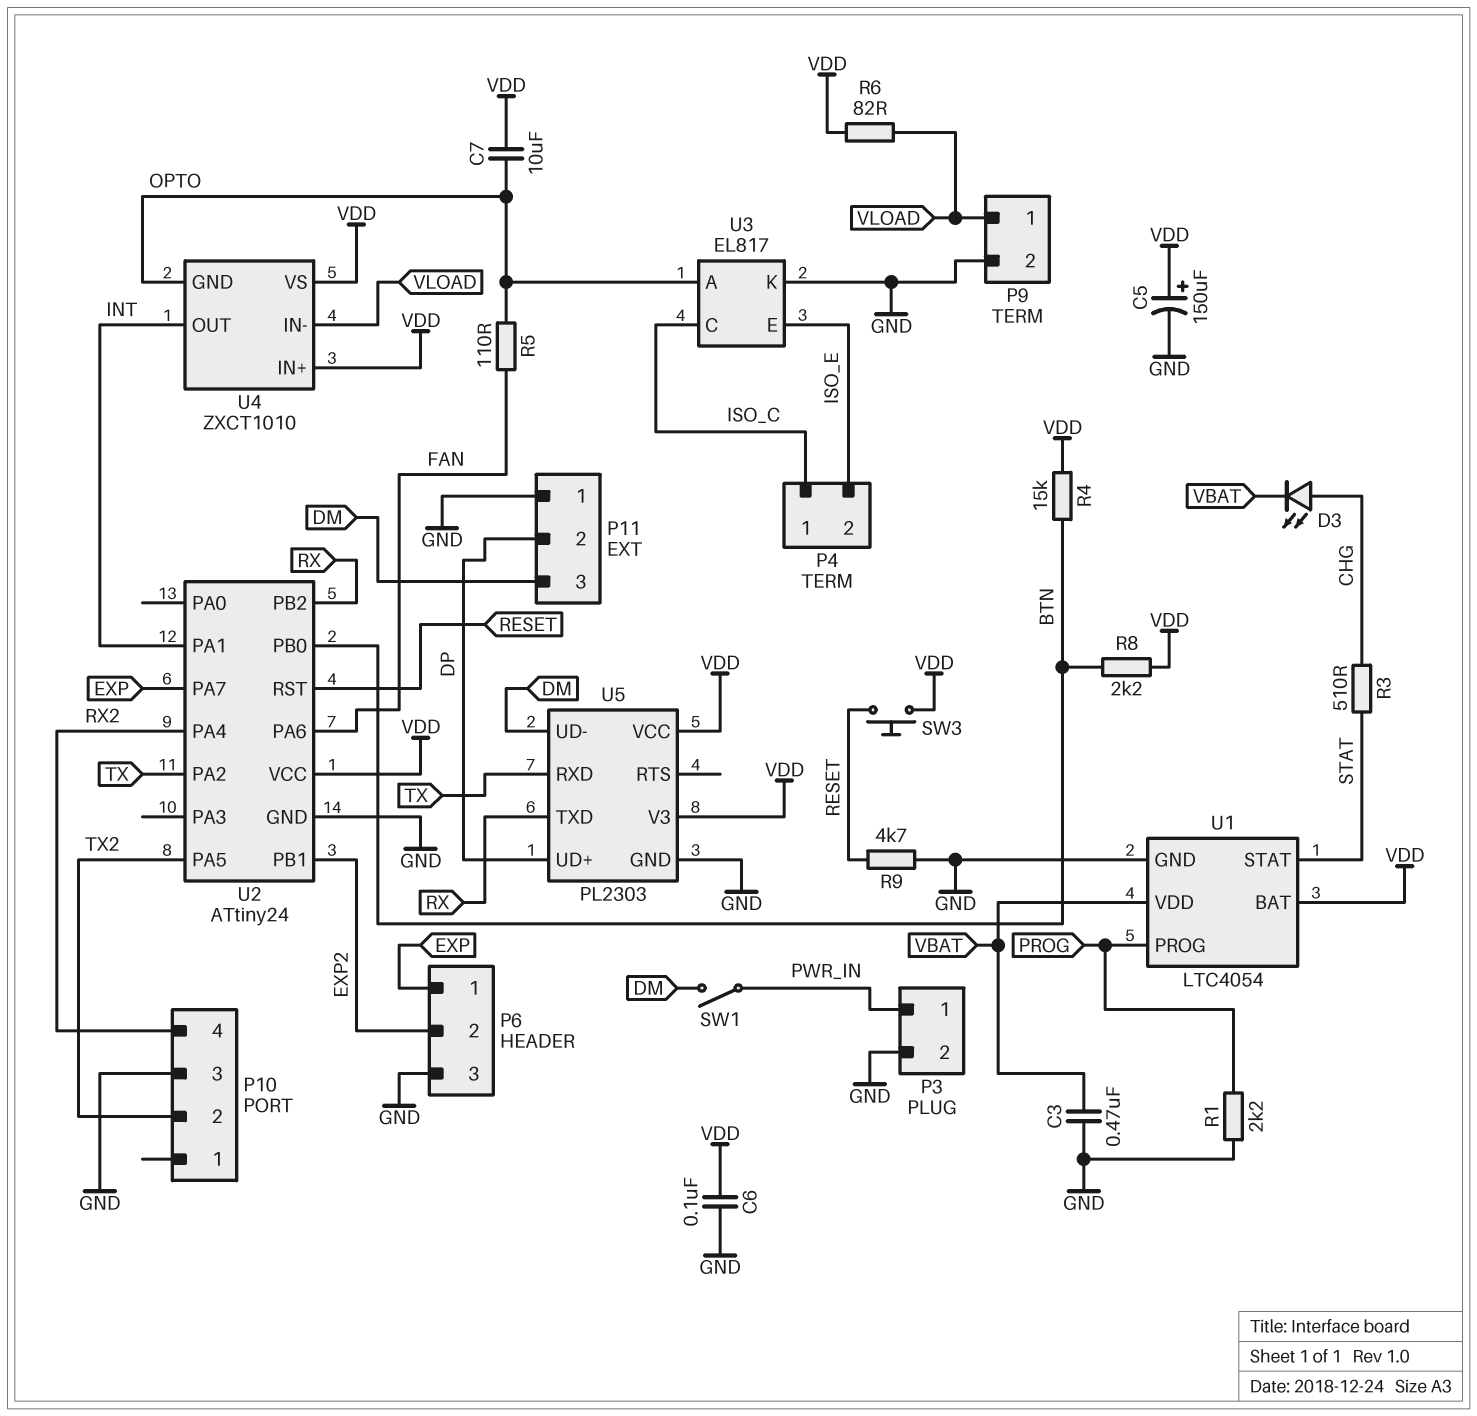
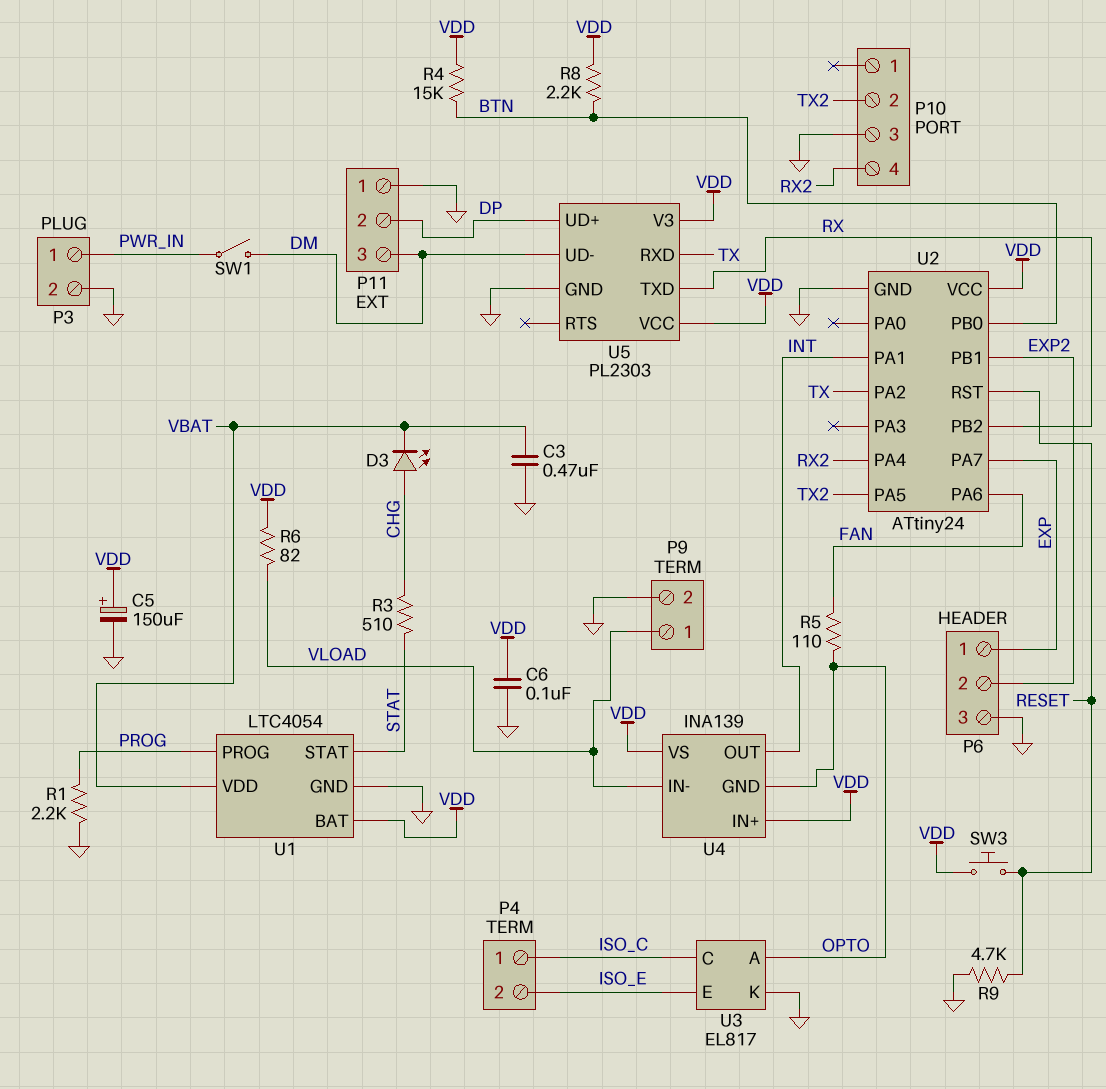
C7: 10uF (OPTO, VDD) -> none
U4: ZXCT1010 -> INA139

